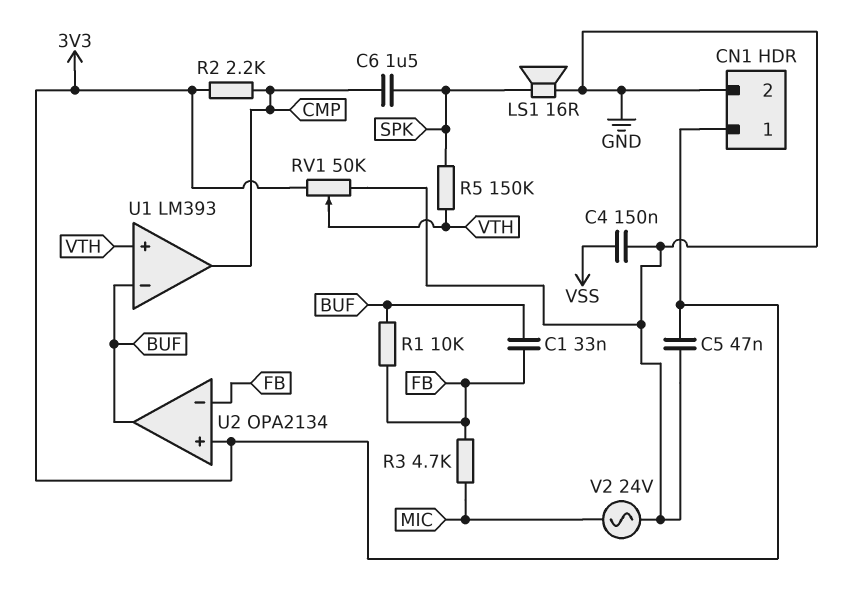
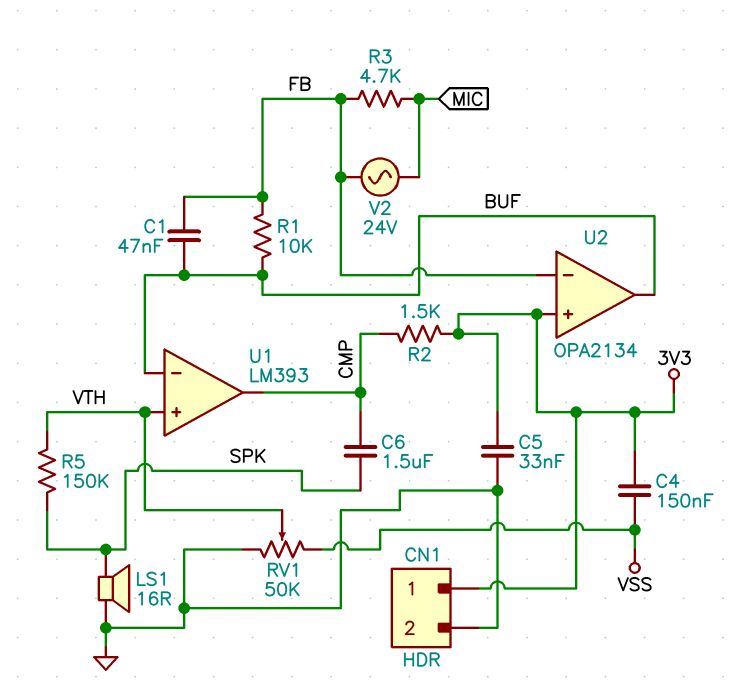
C1: 33nF (BUF, FB) -> 47nF (BUF, FB)
C4: 150nF (GND, VSS) -> 150nF (3V3, VSS)
C5: 47nF (3V3, GND) -> 33nF (3V3, GND)
R2: 2.2k (3V3, CMP) -> 1.5k (3V3, CMP)
RV1: 50k (3V3, GND, wiper VTH) -> 50k (GND, VSS, wiper VTH)
V2: AC 24V (GND, MIC) -> AC 24V (FB, MIC)

